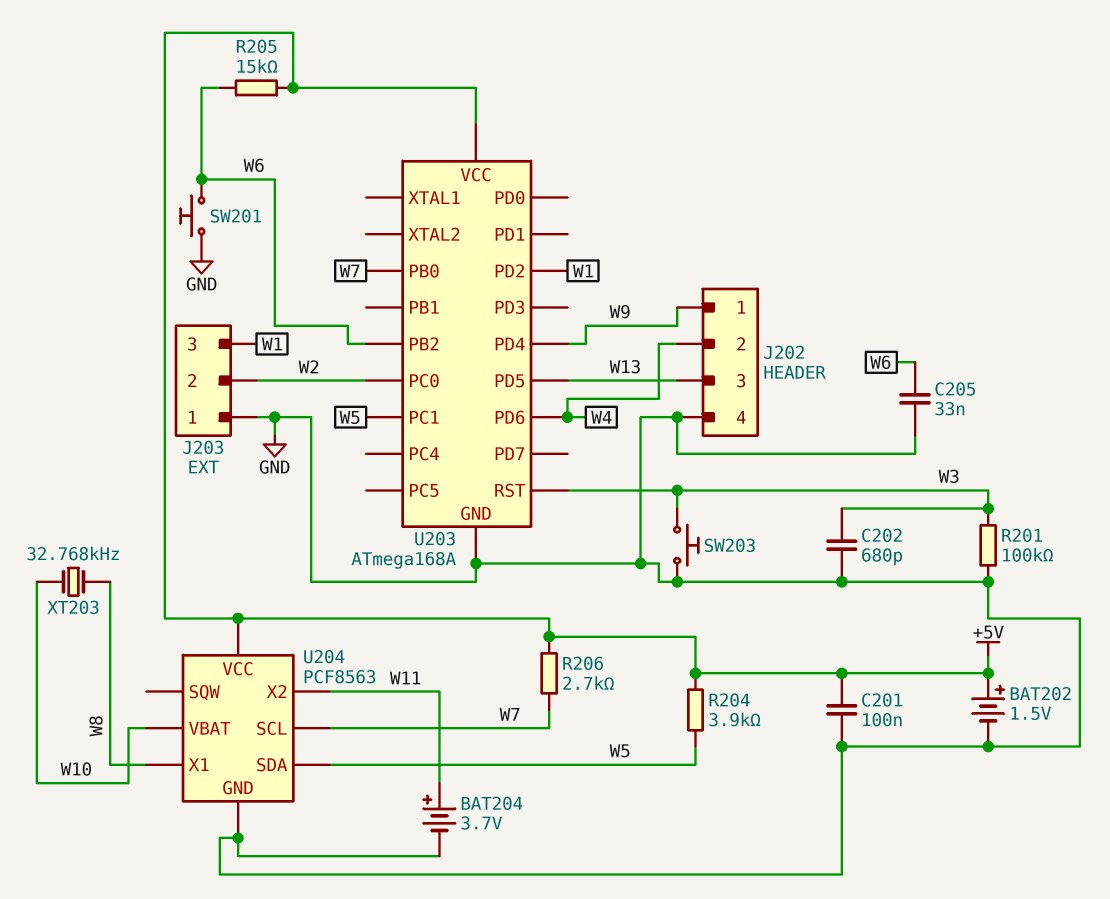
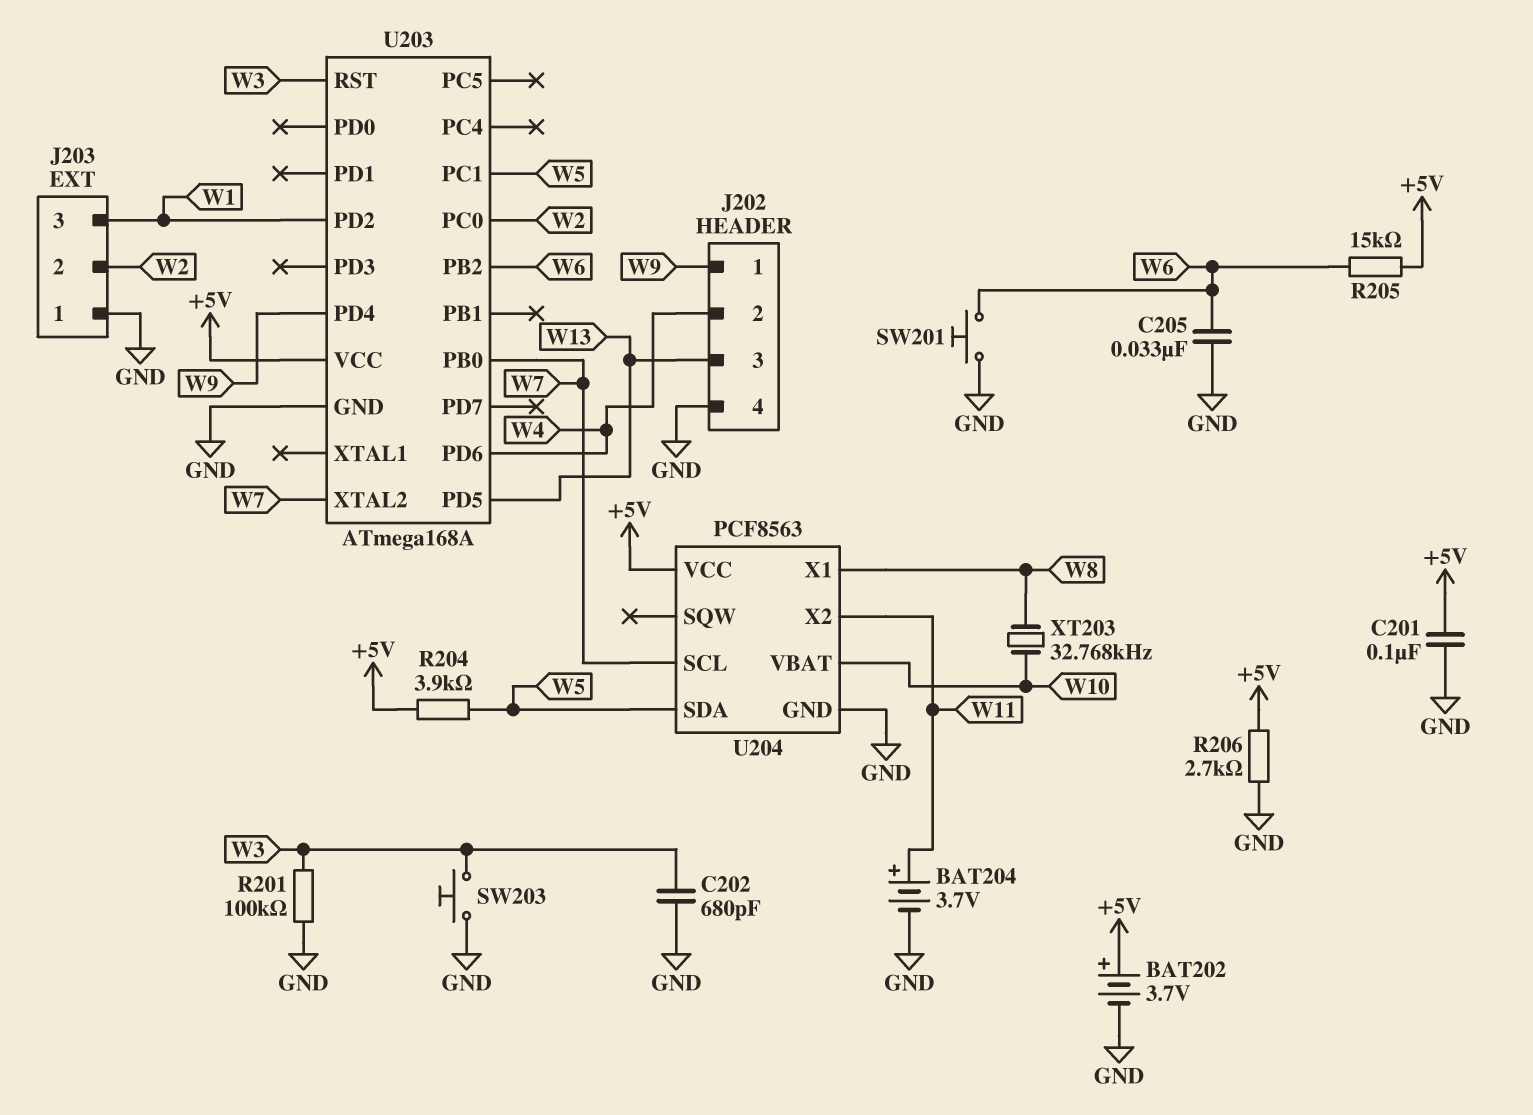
BAT202: 1.5V (plus +5V, minus GND) -> 3.7V (plus +5V, minus GND)
R206: 2.7k (+5V, W7) -> 2.7k (+5V, GND)
U203 pin XTAL2: none -> W7

